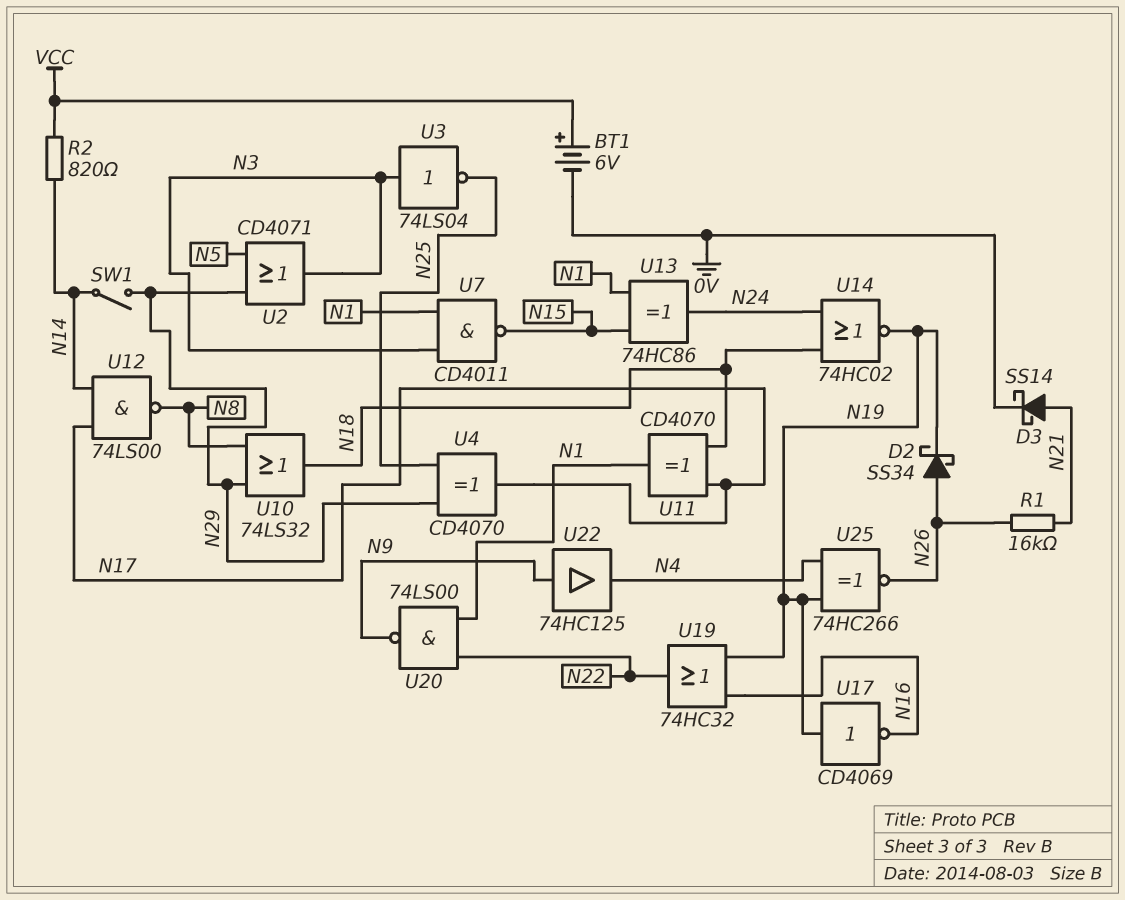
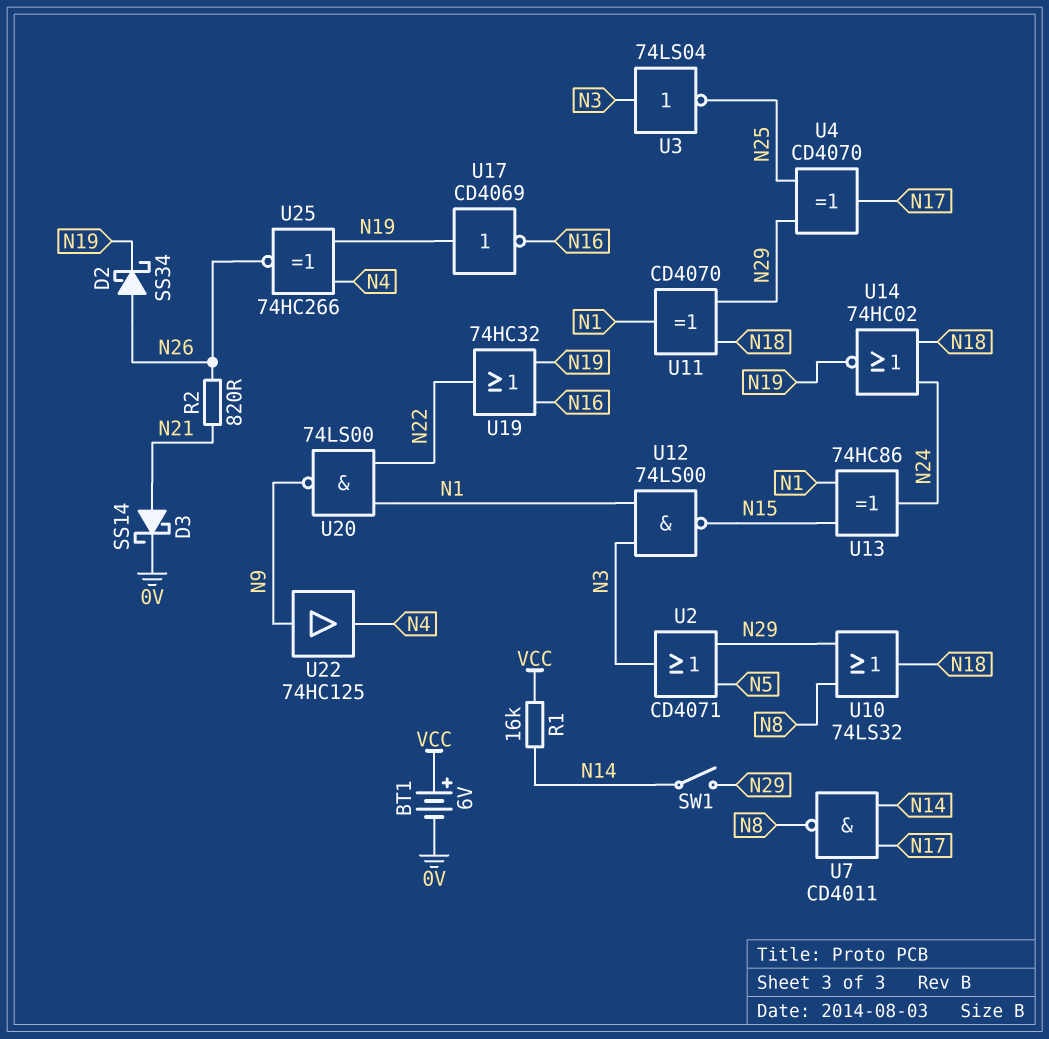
R1: 16k (N21, N26) -> 16k (N14, VCC)
R2: 820 (N14, VCC) -> 820 (N21, N26)
U7: NAND CD4011 (in N1, in N3, out N15) -> NAND CD4011 (in N14, in N17, out N8)
U11: XOR CD4070 (in N17, in N18, out N1) -> XOR CD4070 (in N18, in N29, out N1)
U12: NAND 74LS00 (in N14, in N17, out N8) -> NAND 74LS00 (in N1, in N3, out N15)

